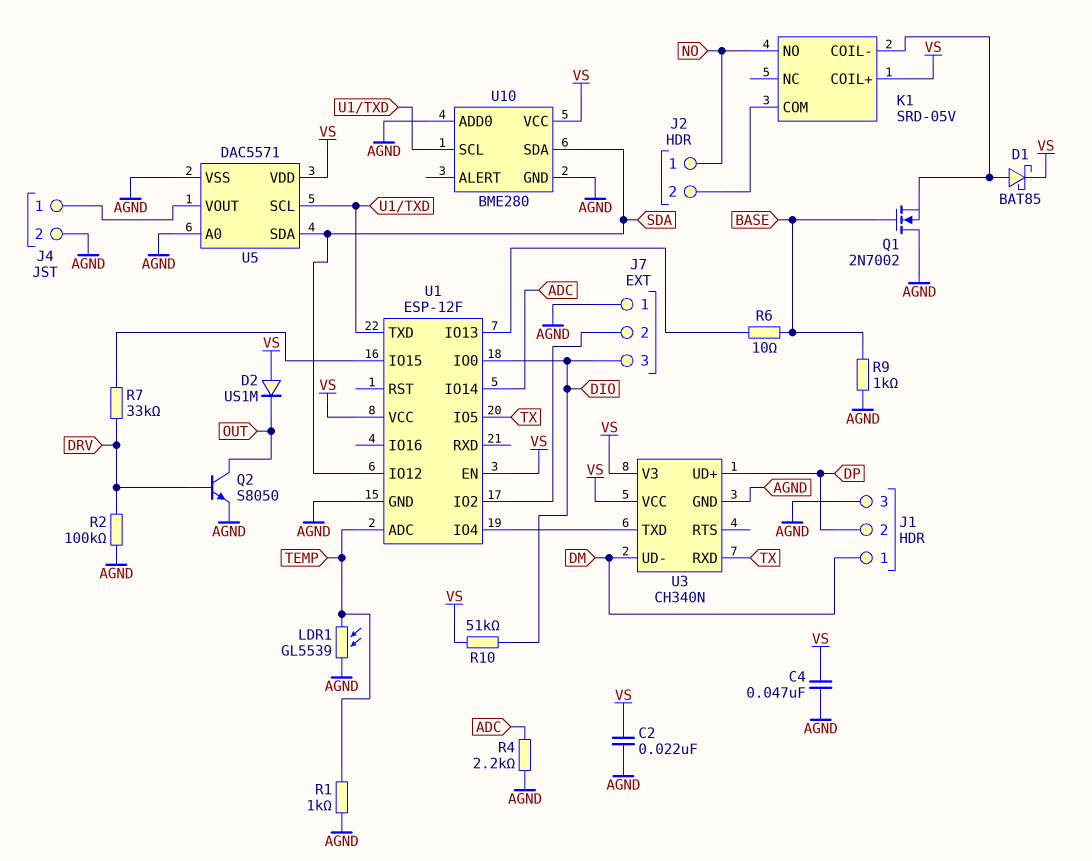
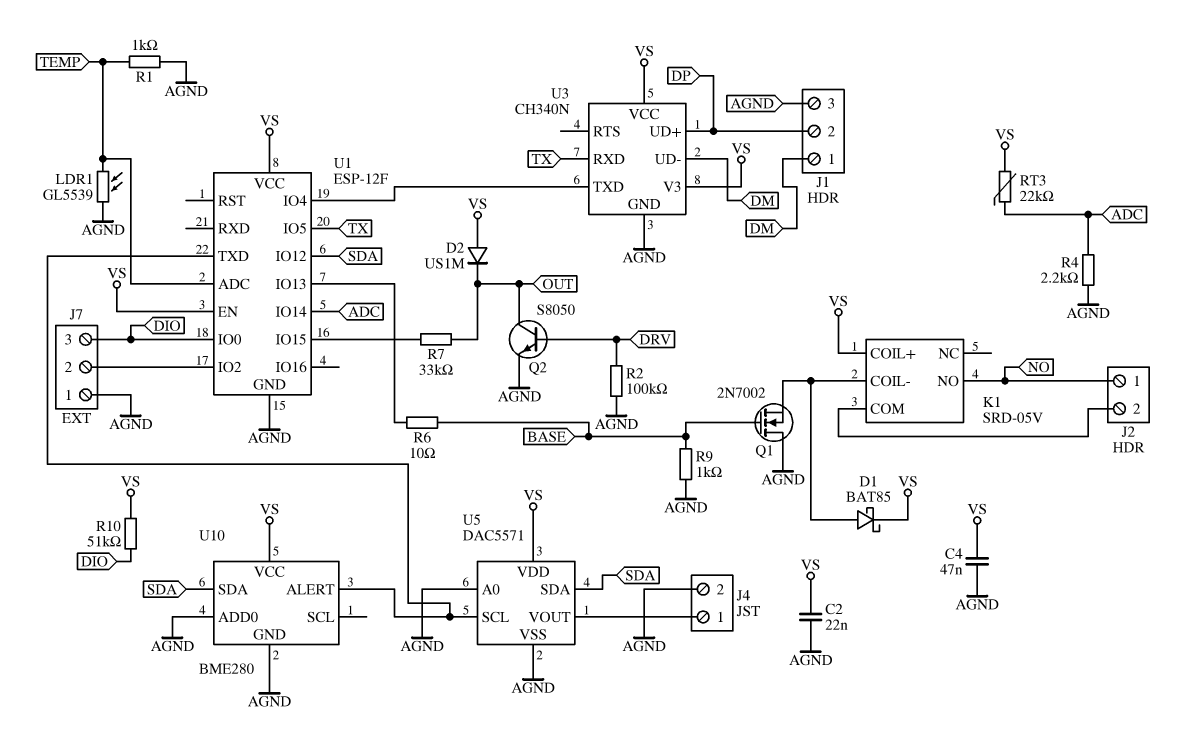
R7: 33k (DRV, U1/IO15) -> 33k (OUT, U1/IO15)
RT3: none -> 22k (ADC, VS)
U10 pin ALERT: none -> U1/TXD
U10 pin SCL: U1/TXD -> none

